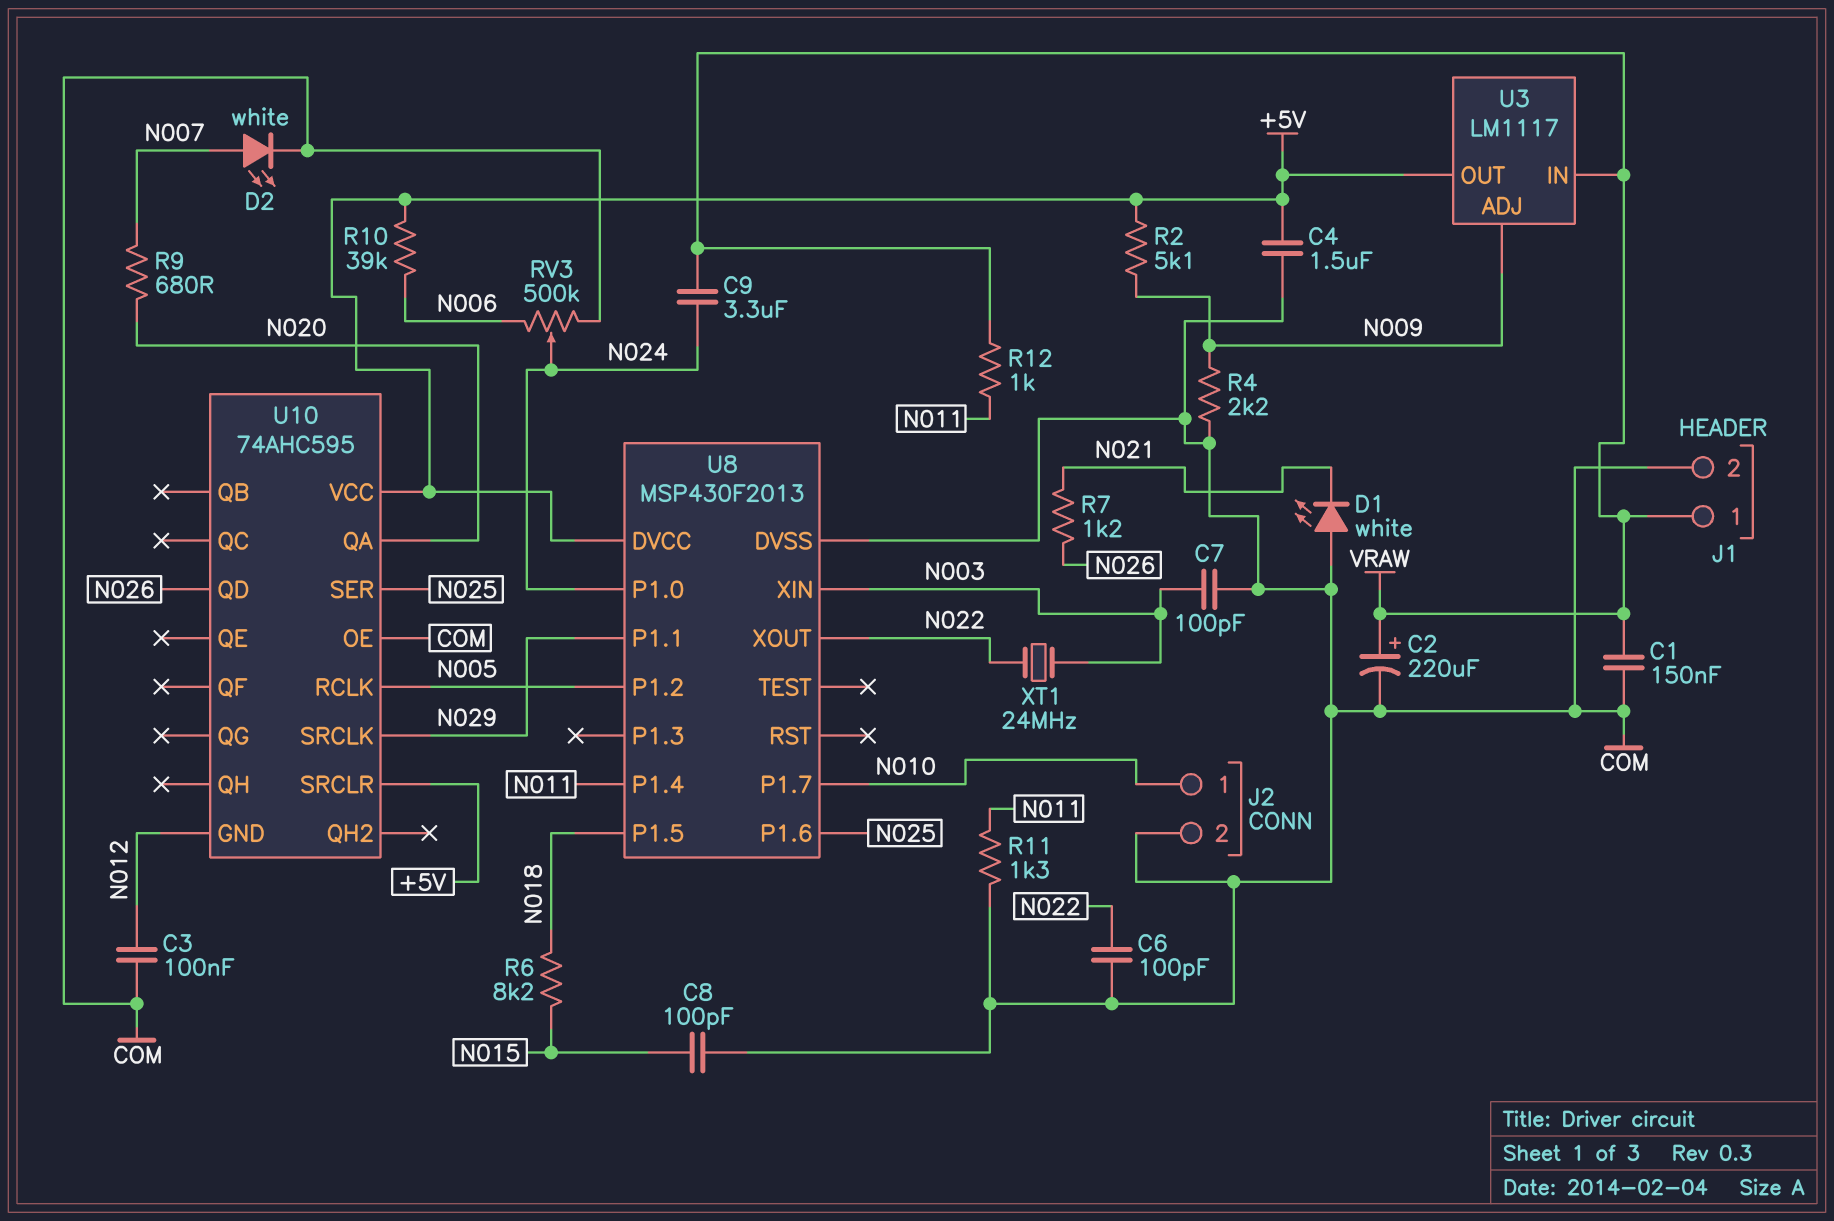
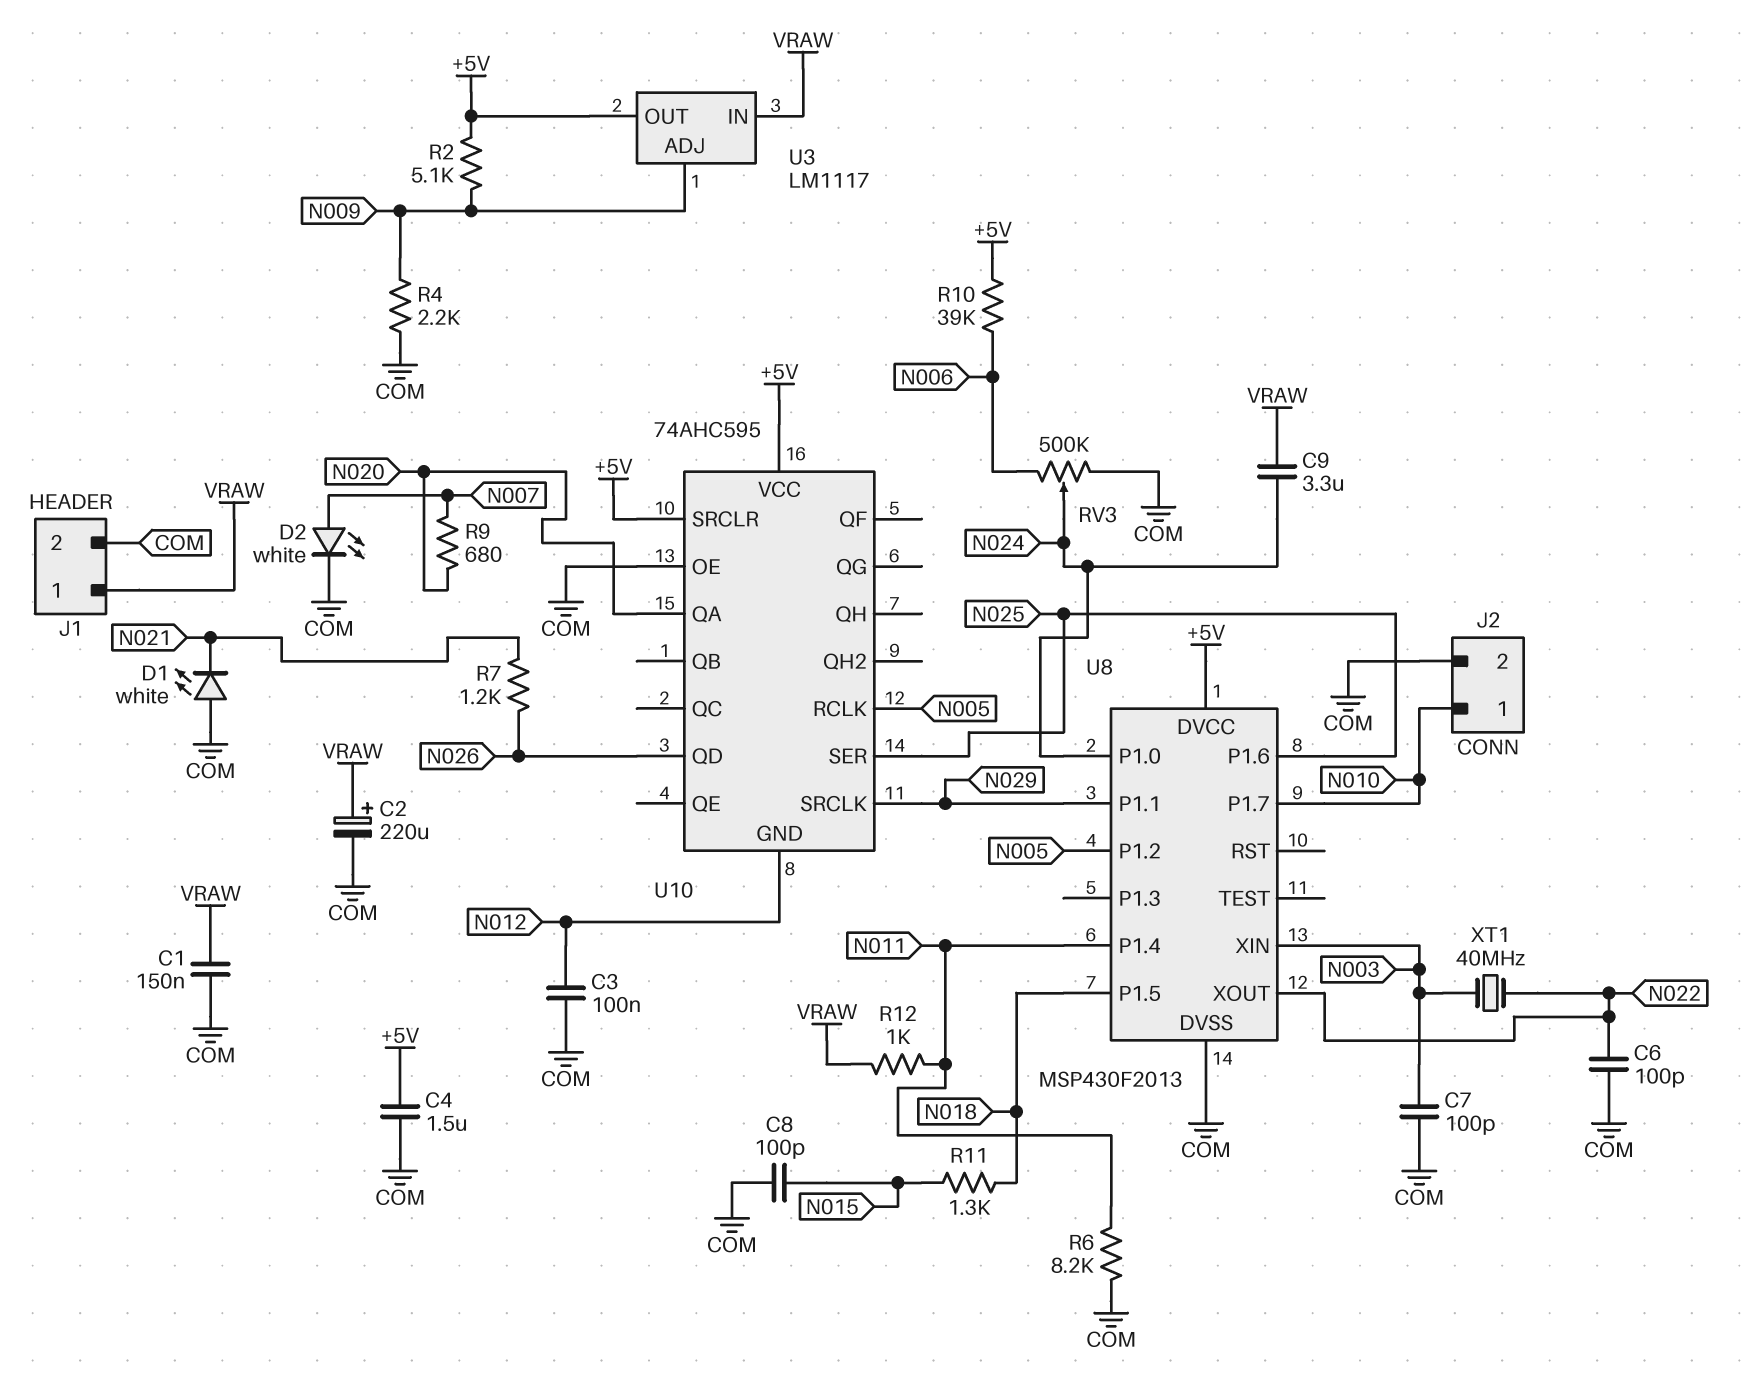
R6: 8.2k (N015, N018) -> 8.2k (COM, N011)
R11: 1.3k (COM, N011) -> 1.3k (N015, N018)
XT1: 24MHz (N003, N022) -> 40MHz (N003, N022)

